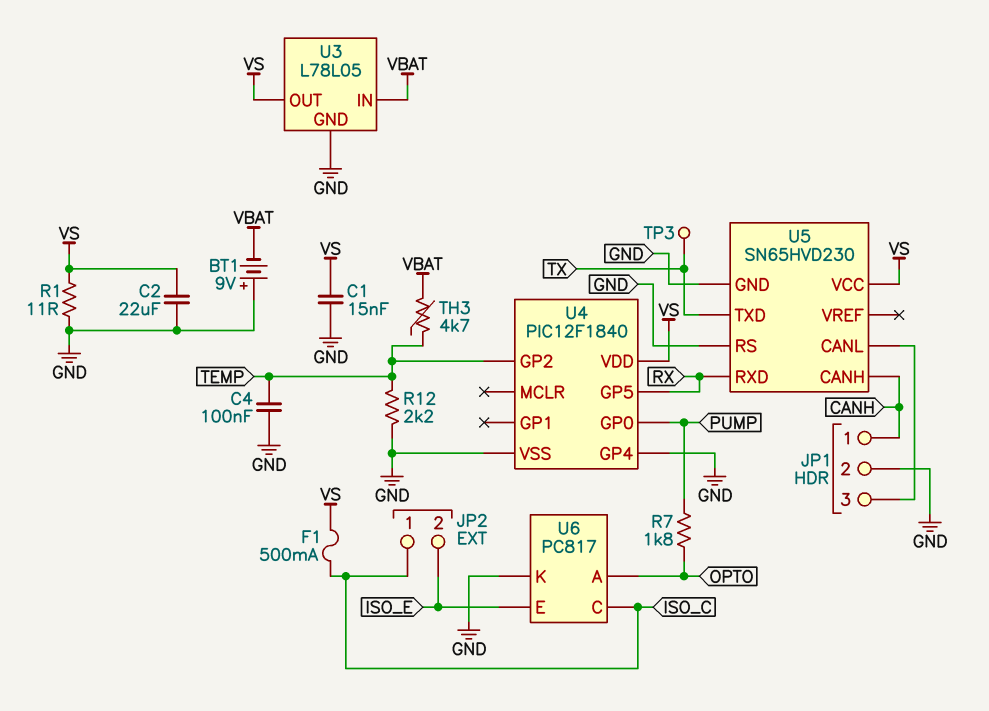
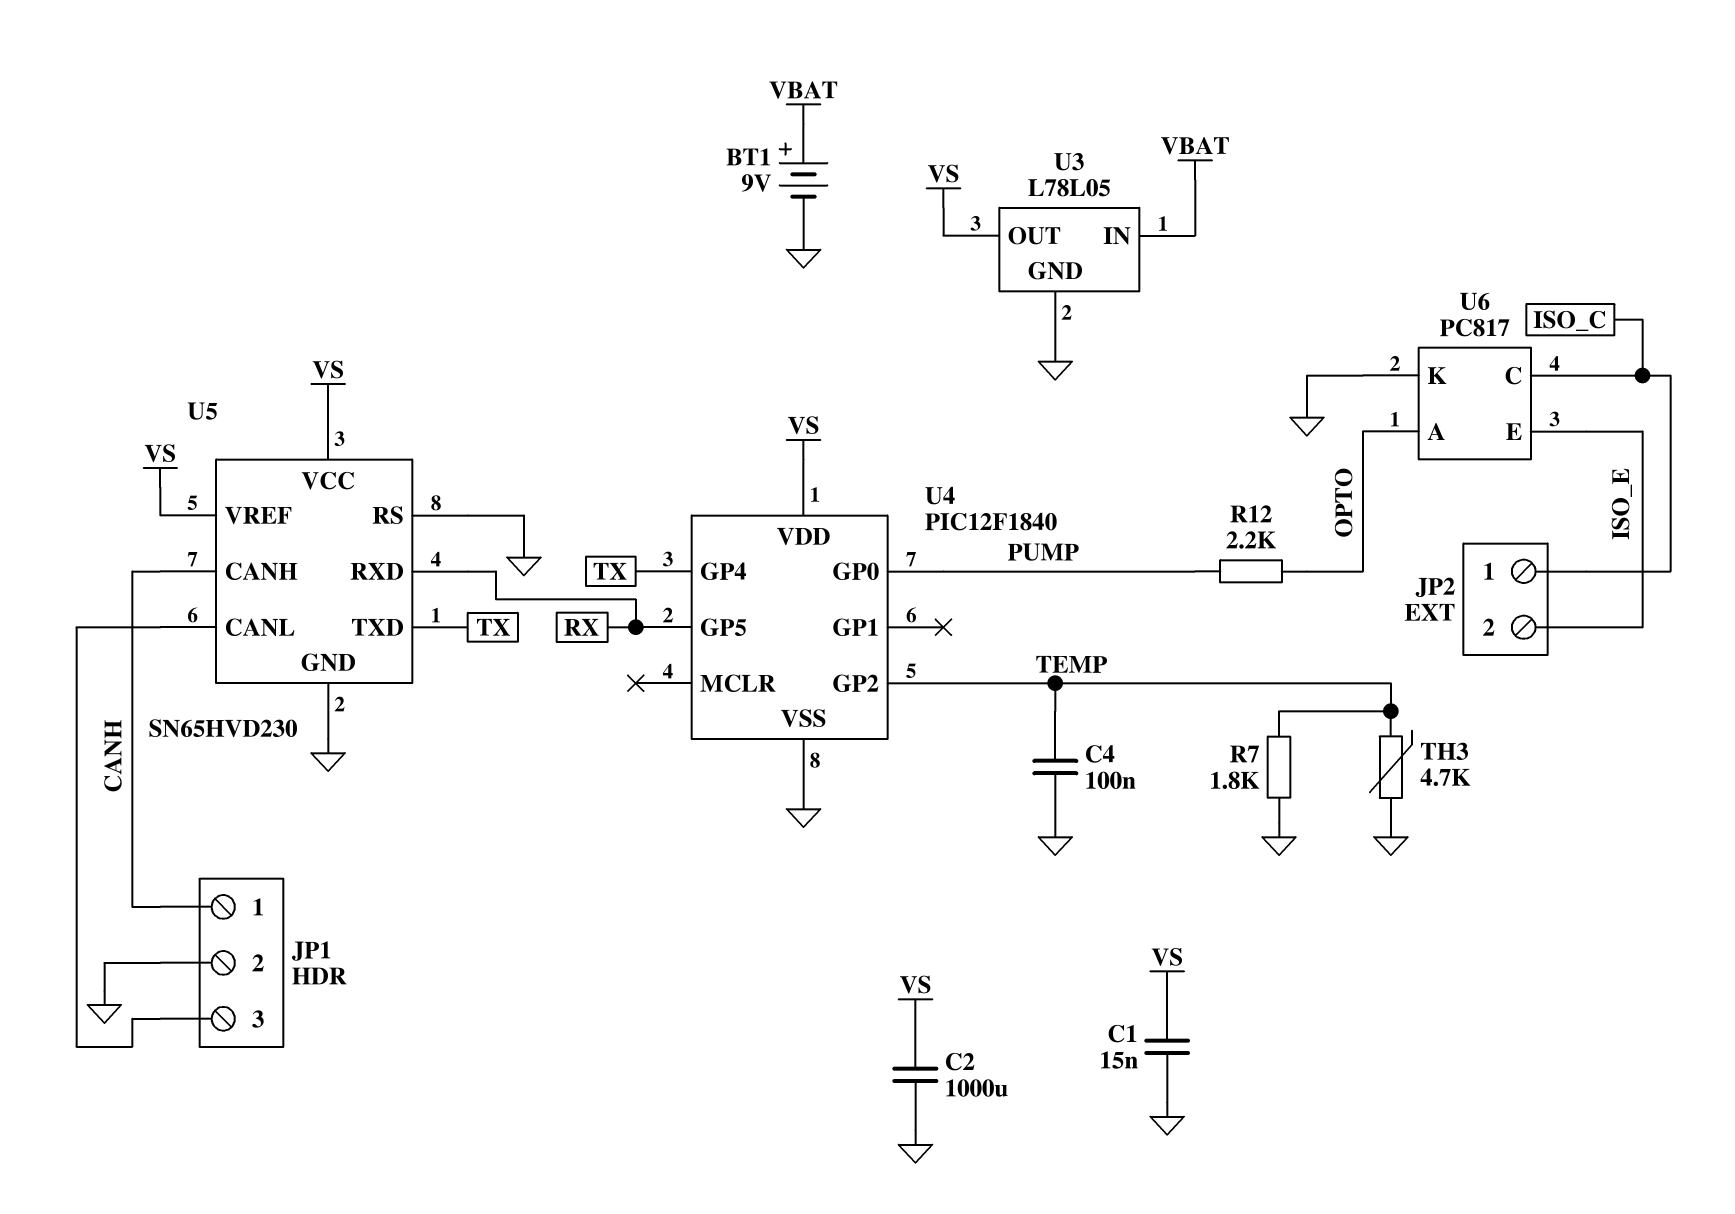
BT1: 9V (plus GND, minus VBAT) -> 9V (plus VBAT, minus GND)
C2: 22uF (GND, VS) -> 1000uF (GND, VS)
F1: 500mA (ISO_C, VS) -> none
R1: 11 (GND, VS) -> none
R7: 1.8k (OPTO, PUMP) -> 1.8k (GND, TEMP)
R12: 2.2k (GND, TEMP) -> 2.2k (OPTO, PUMP)
TH3: 4.7k (TEMP, VBAT) -> 4.7k (GND, TEMP)
TP3: test point (TX) -> none
U4 pin GP4: GND -> TX
U5 pin VREF: none -> VS

